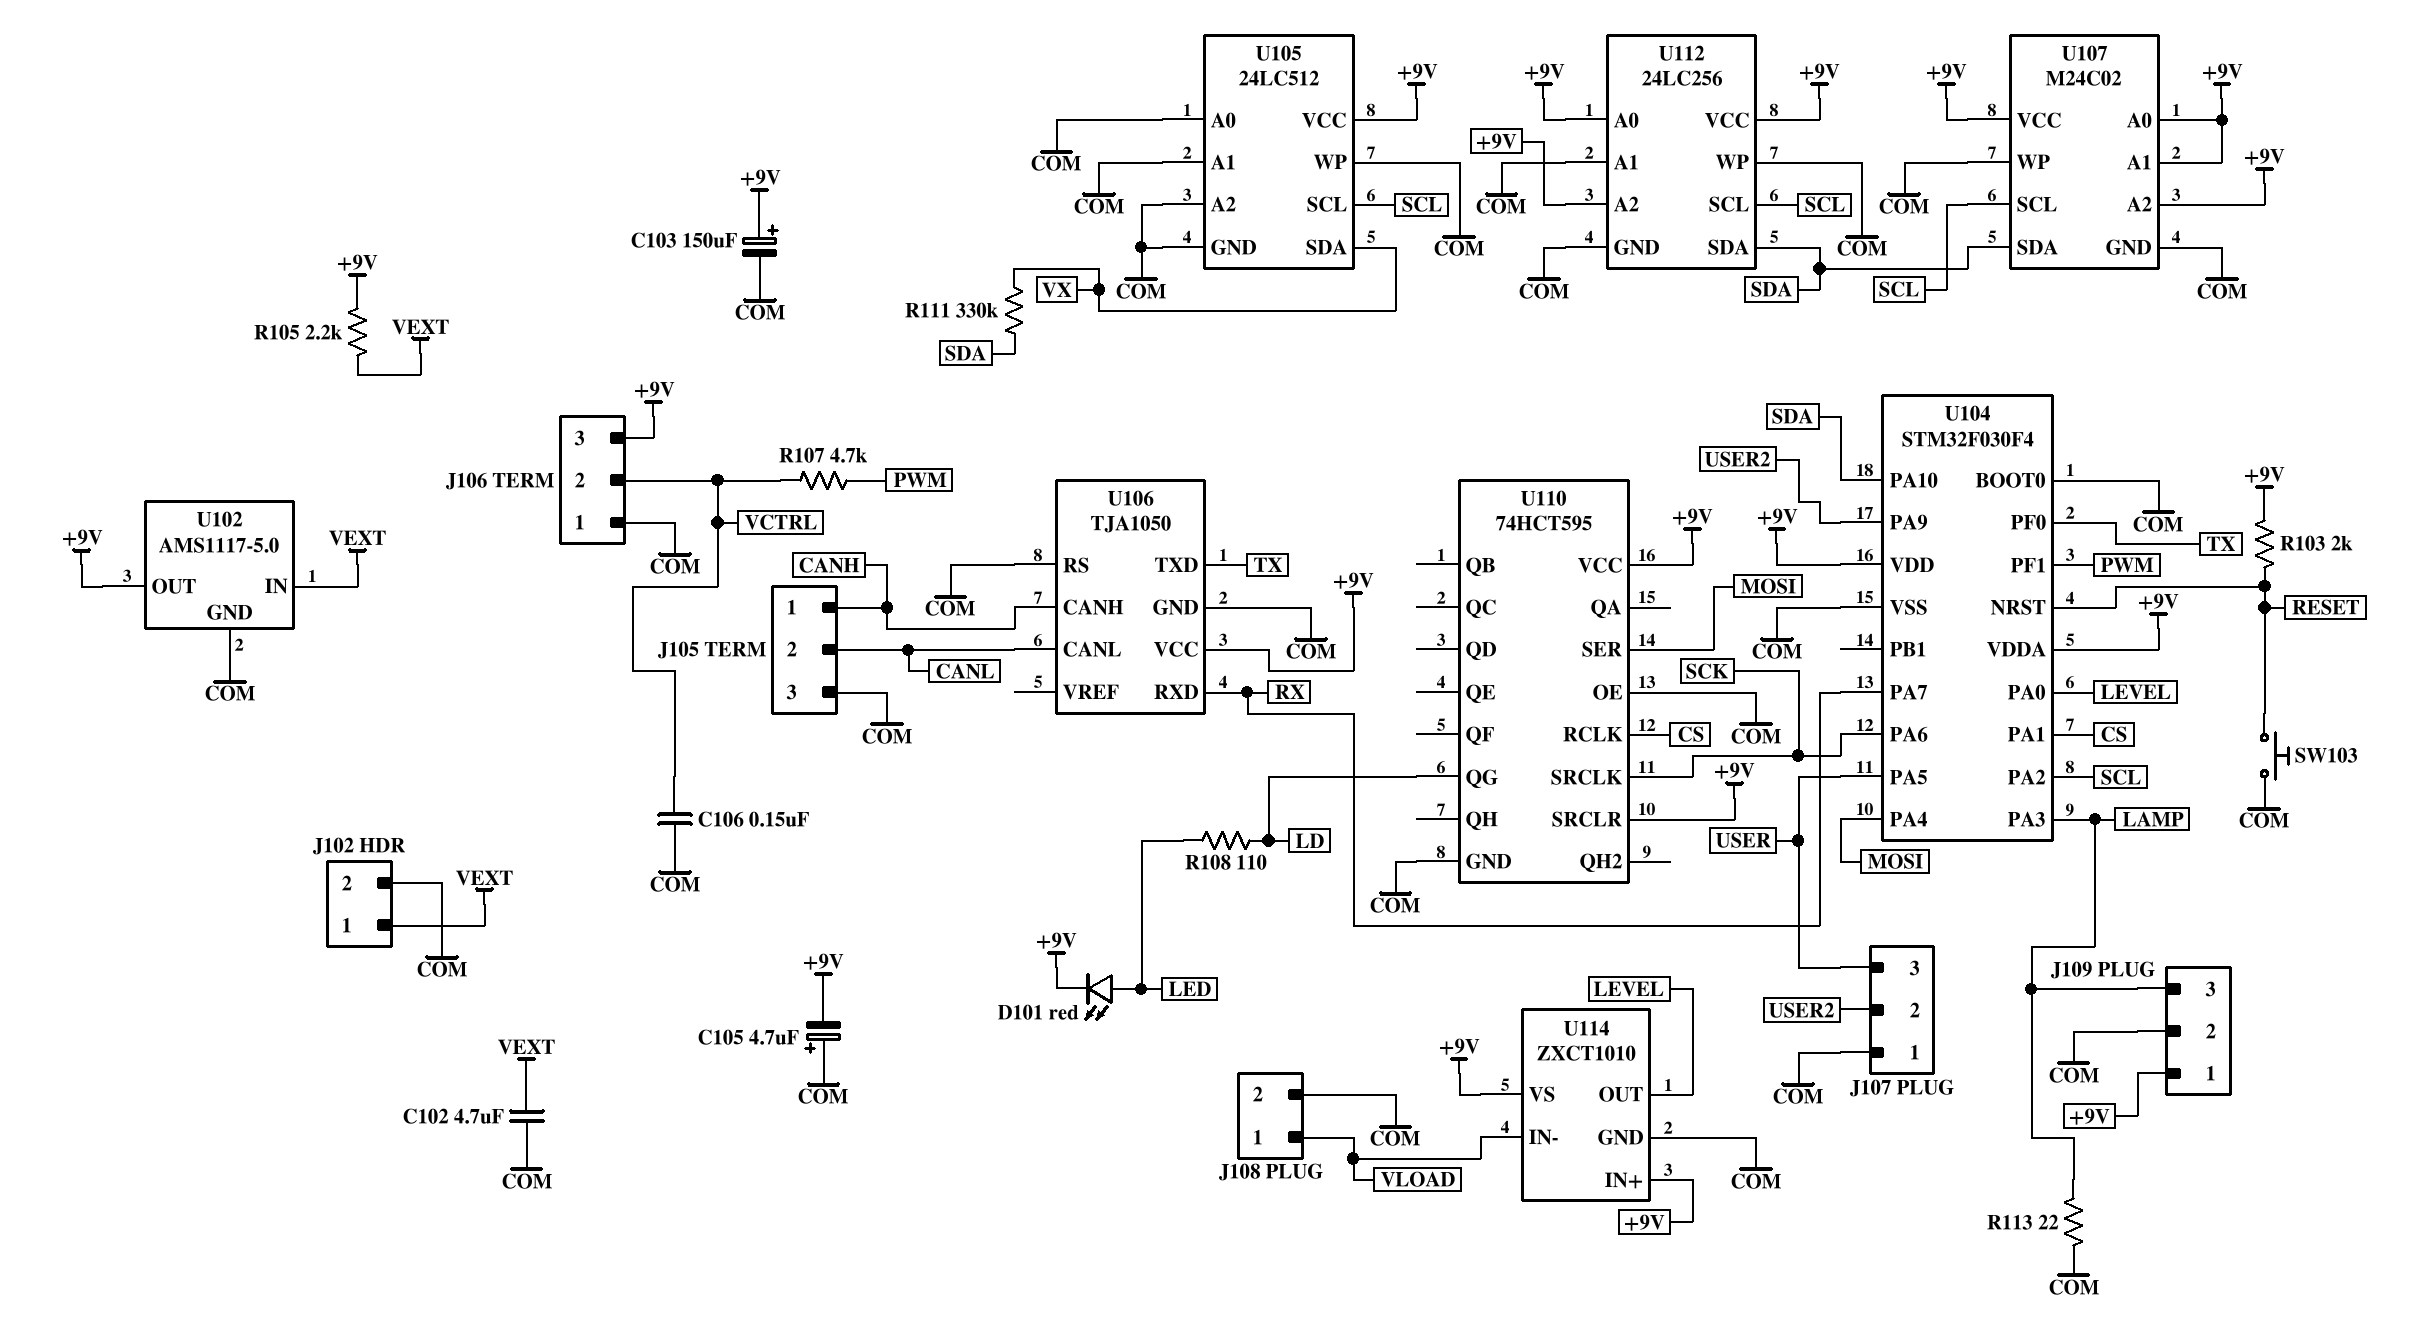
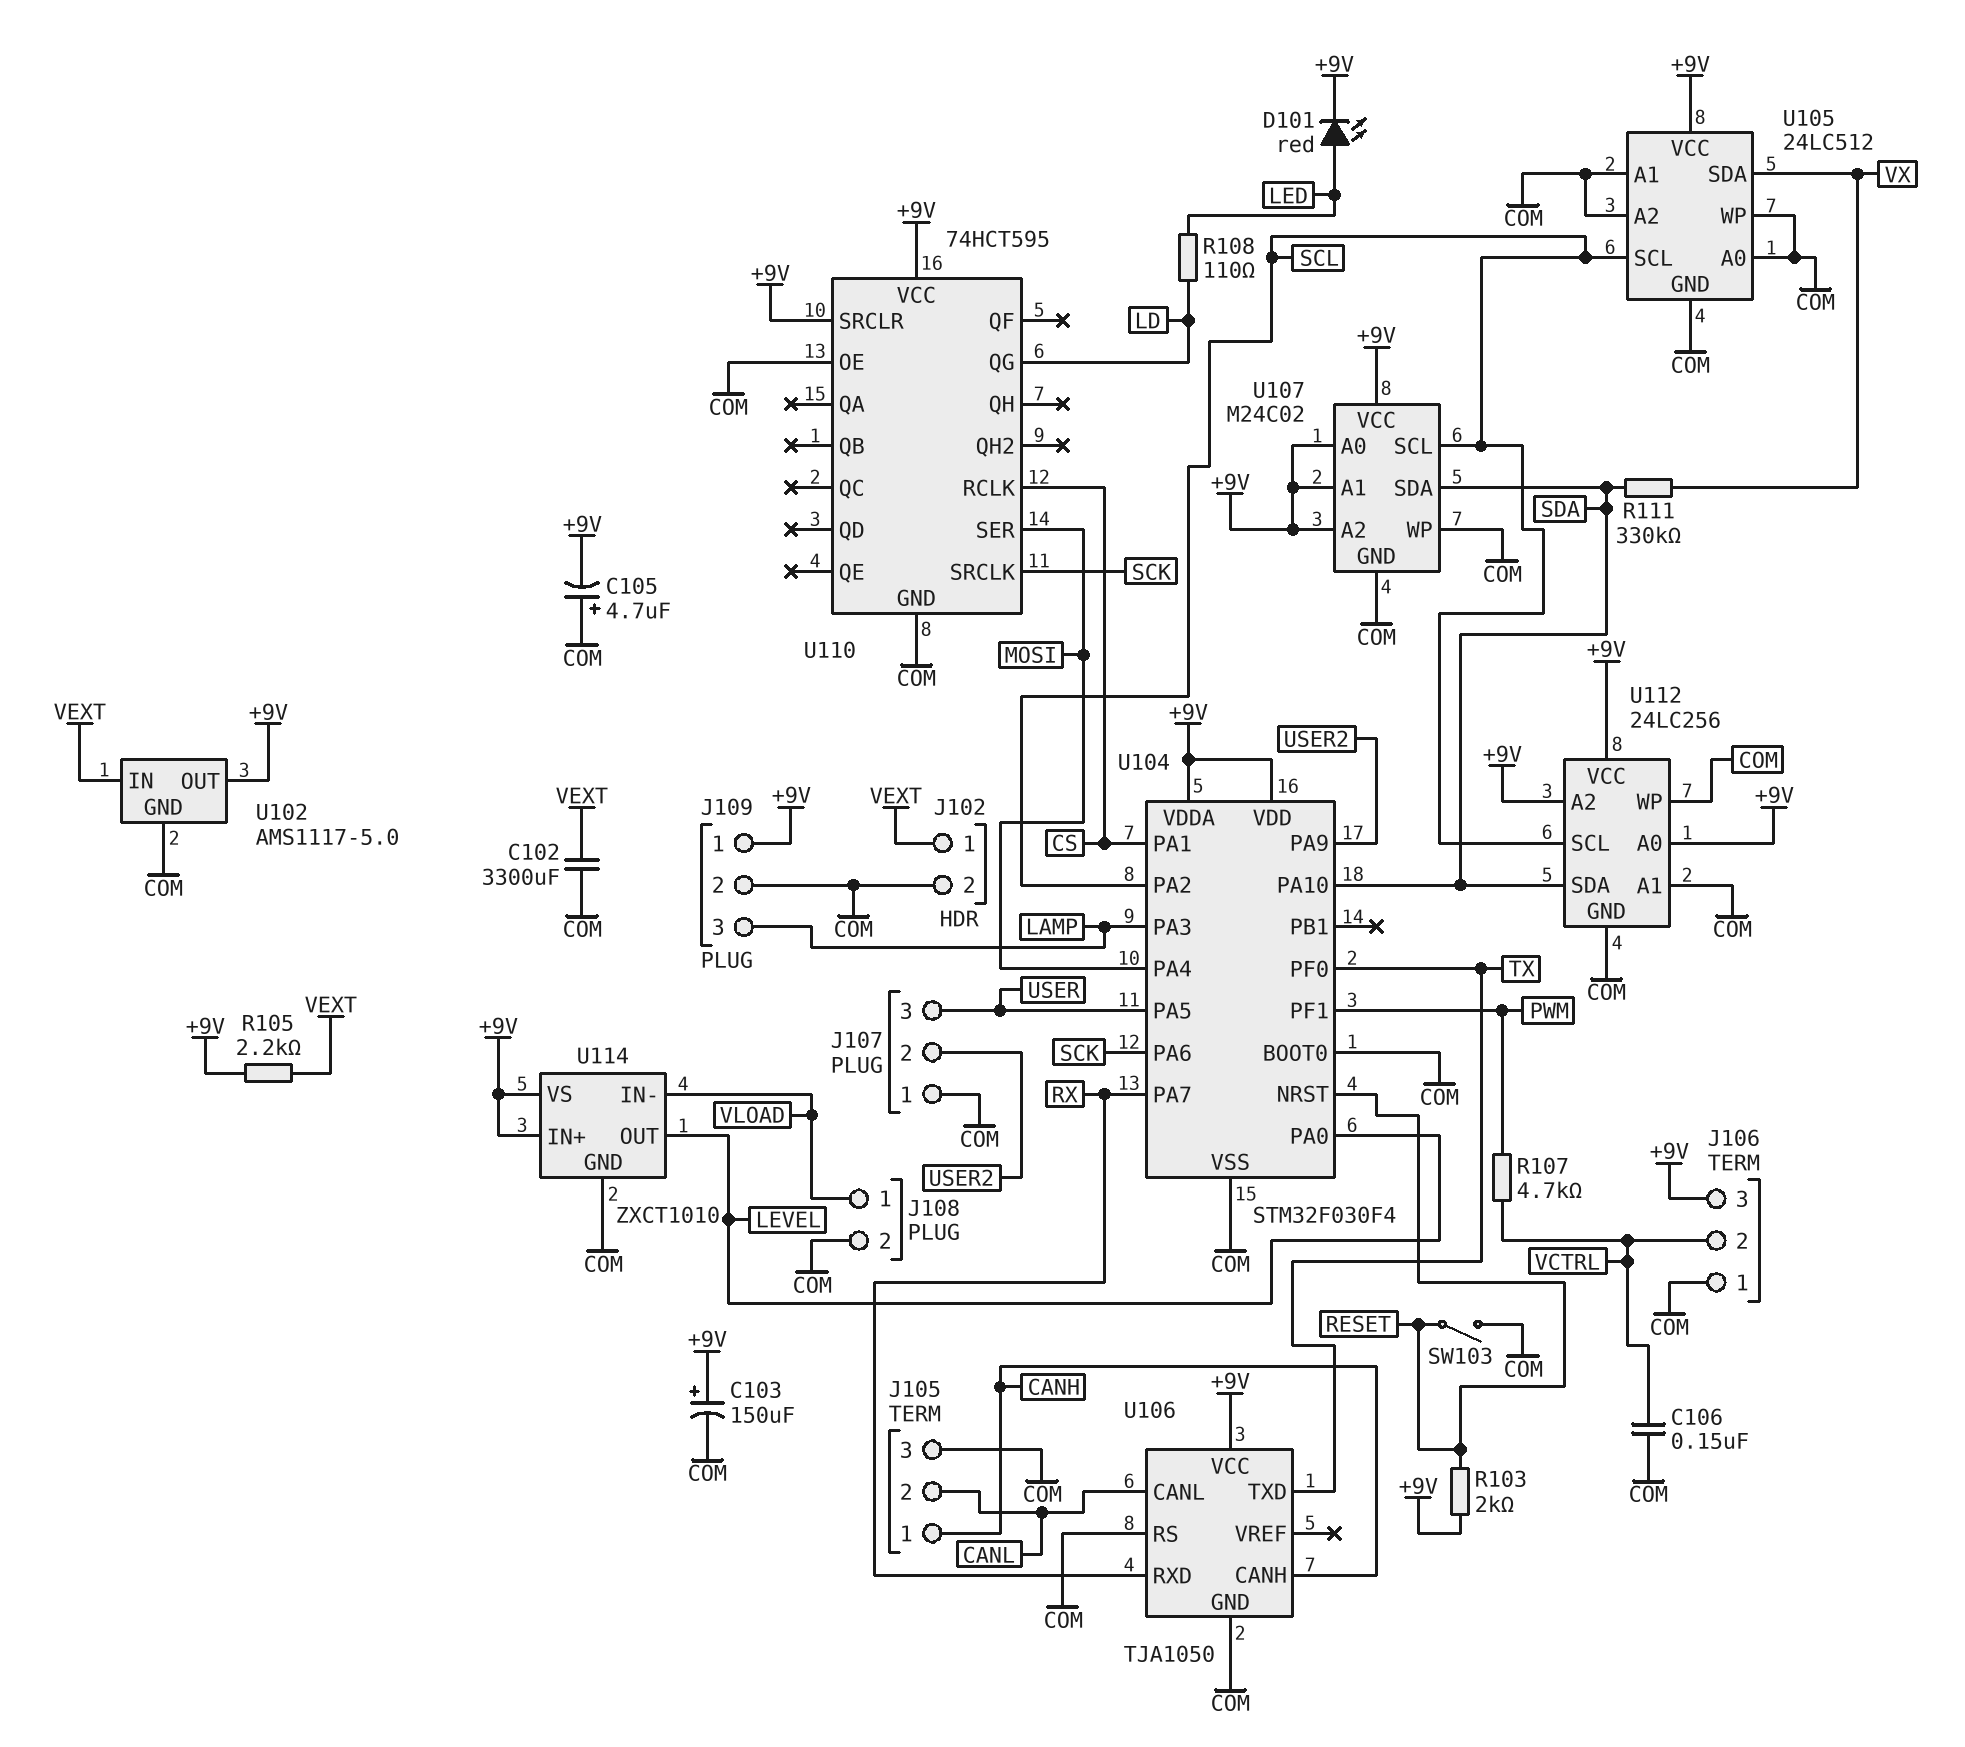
C102: 4.7uF (COM, VEXT) -> 3300uF (COM, VEXT)
R113: 22 (COM, LAMP) -> none
SW103: button (COM, RESET) -> switch (COM, RESET)

